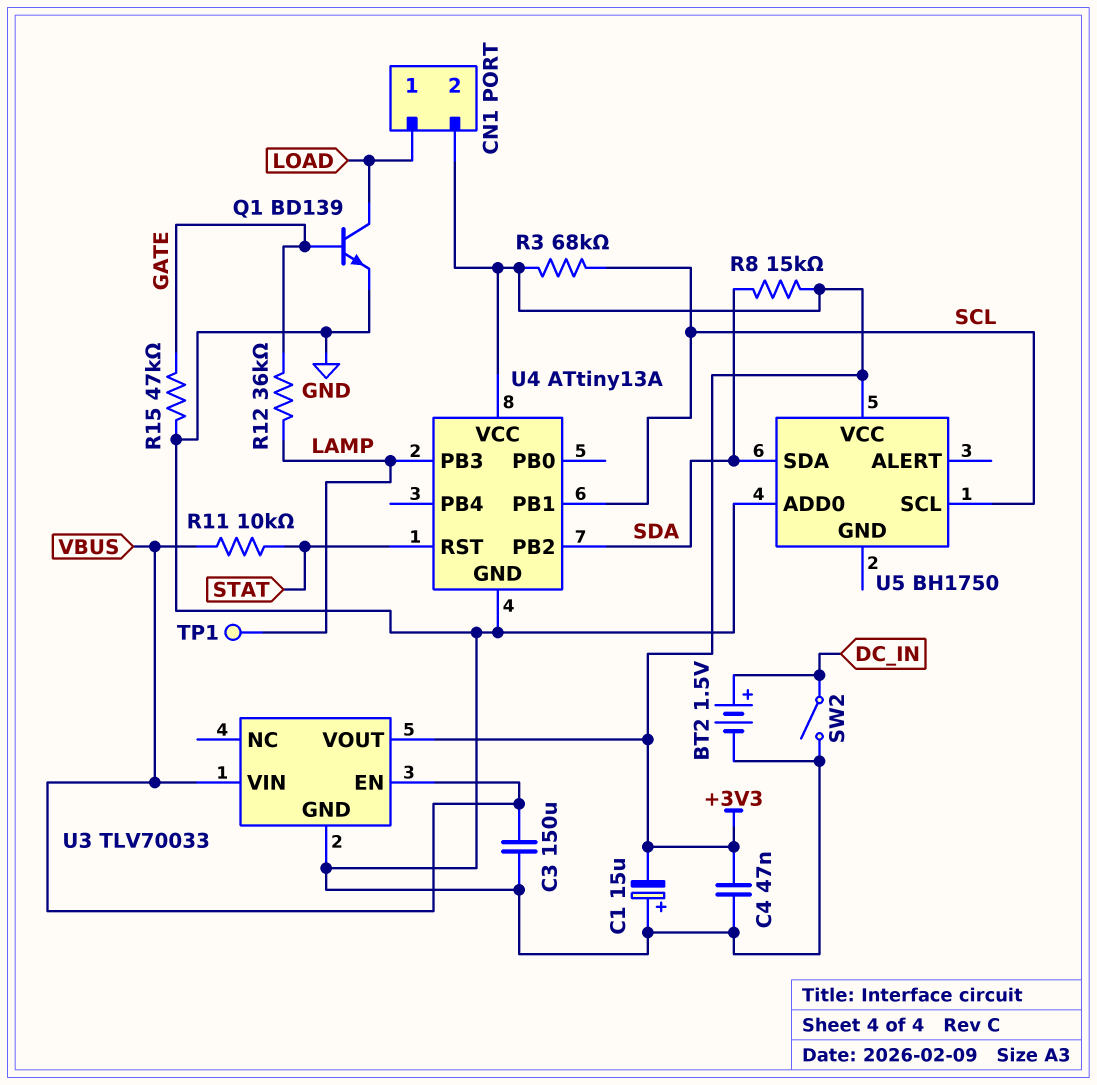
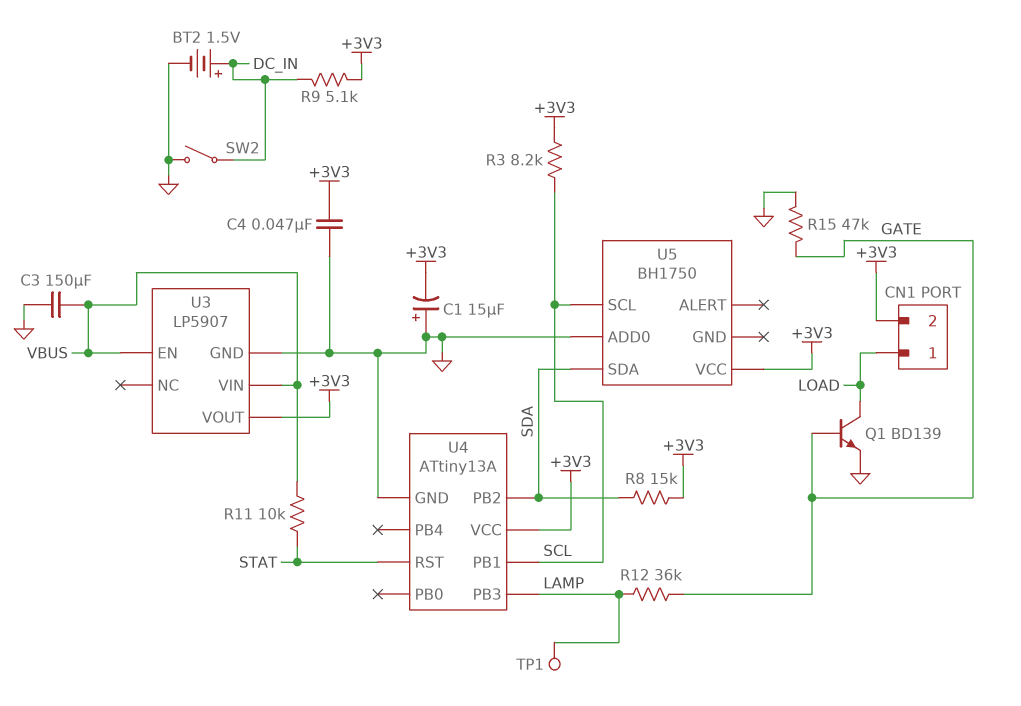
R3: 68k (+3V3, SCL) -> 8.2k (+3V3, SCL)
R9: none -> 5.1k (+3V3, DC_IN)
U3: TLV70033 -> LP5907

